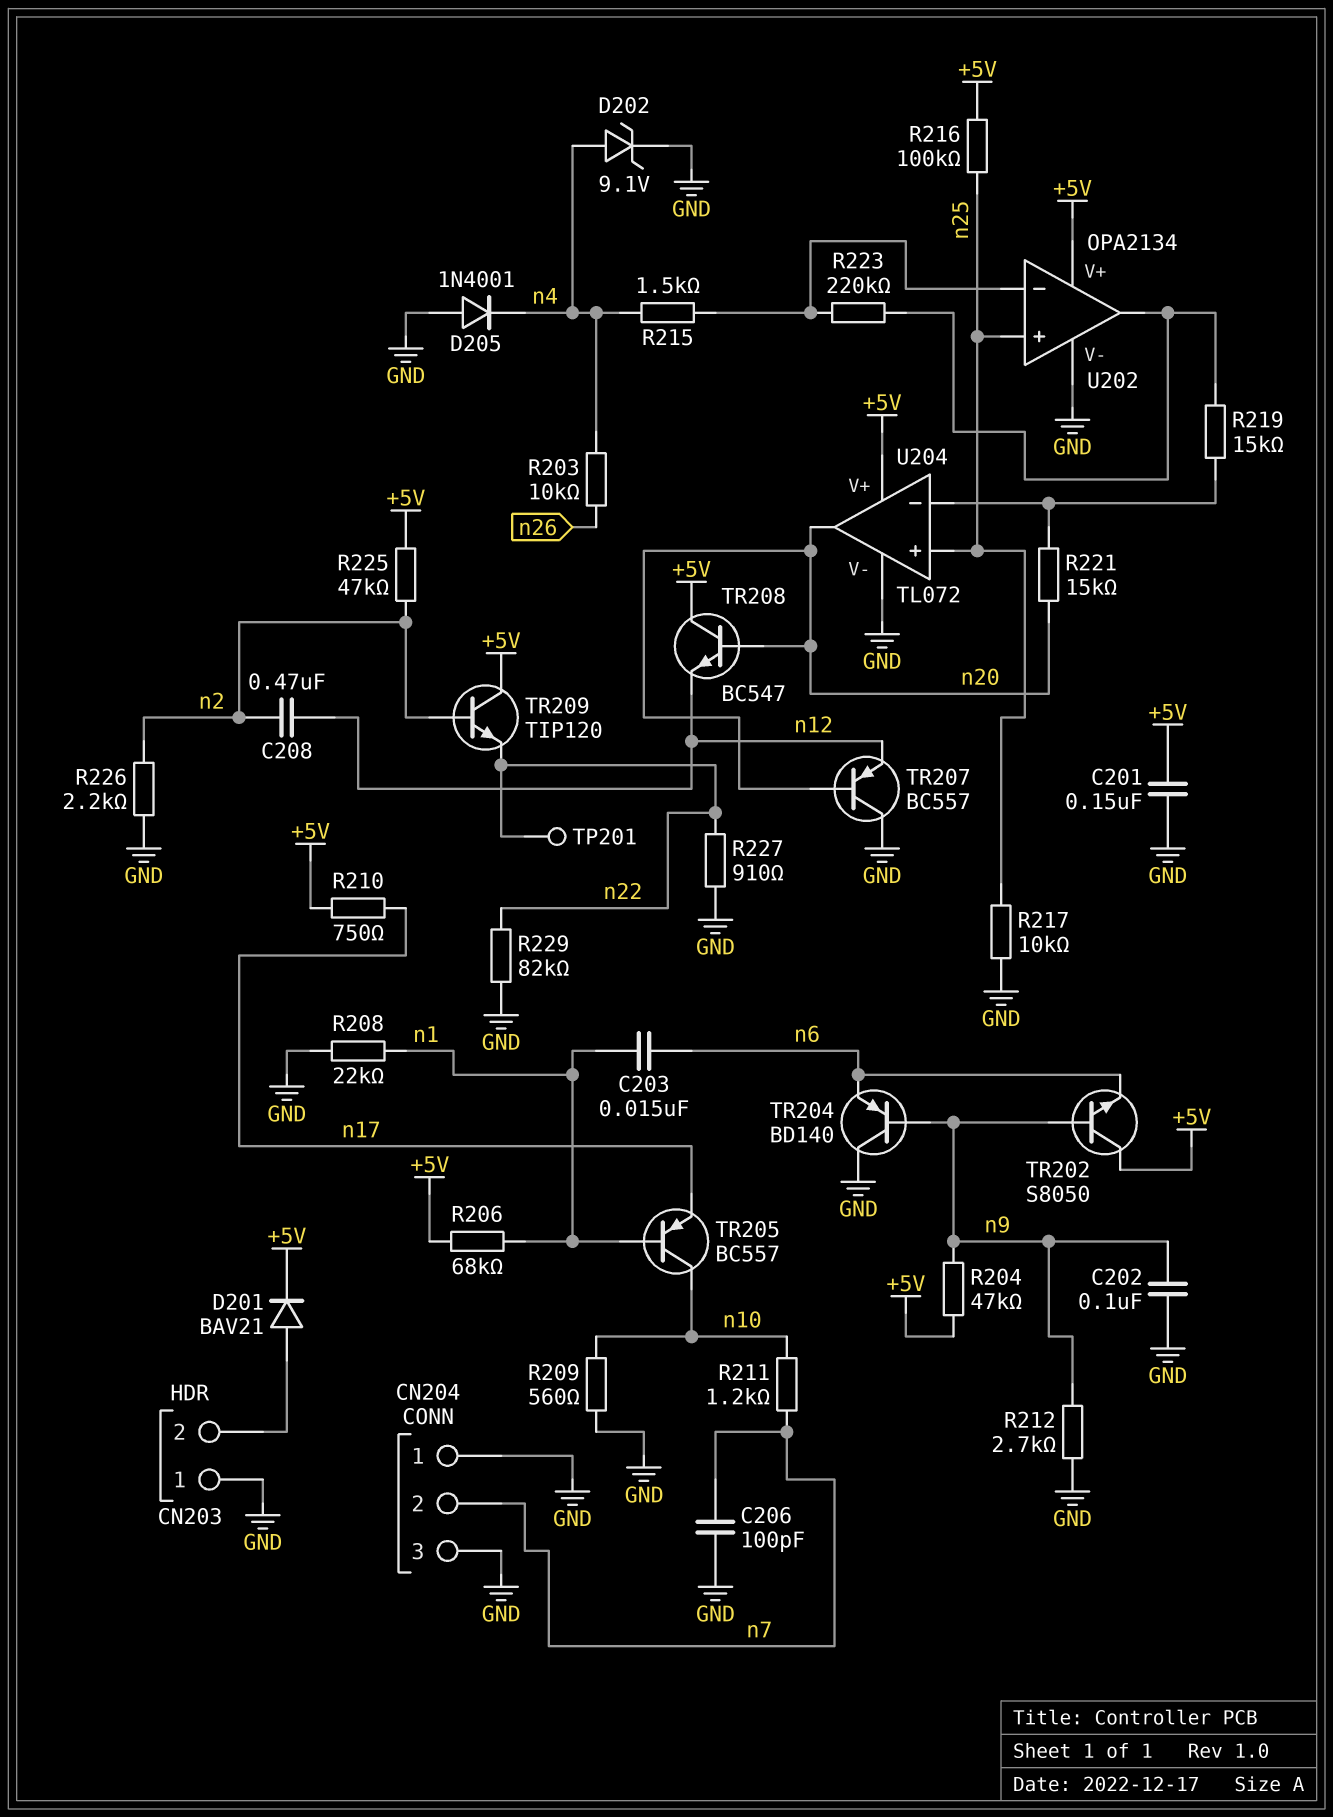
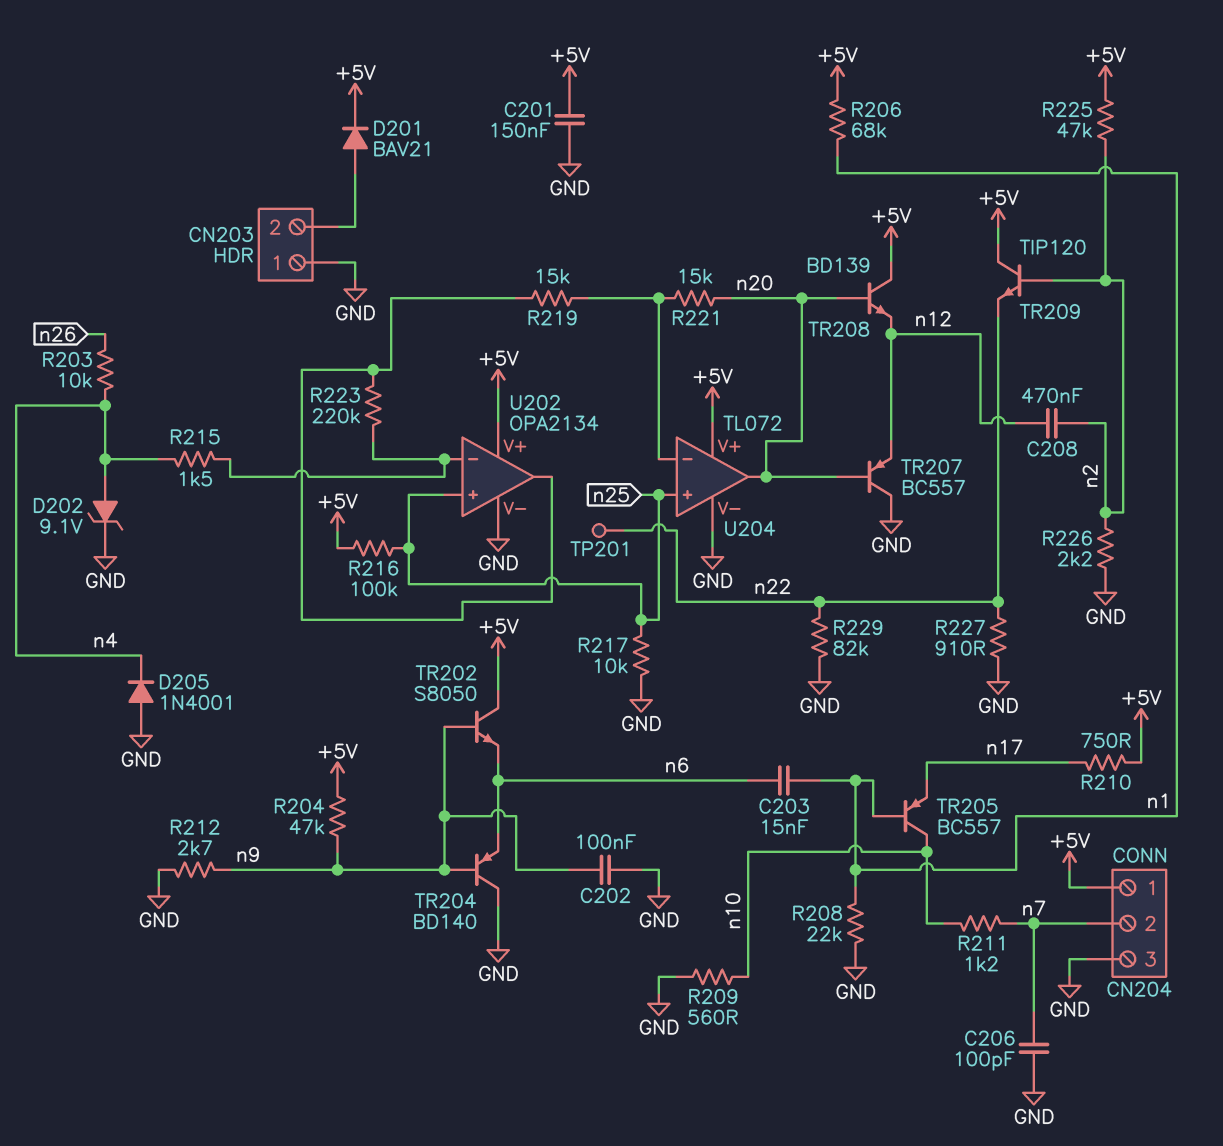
CN204 pin 1: GND -> +5V
TR208: NPN BC547 (B n20, C +5V, E n12) -> NPN BD139 (B n20, C +5V, E n12)

